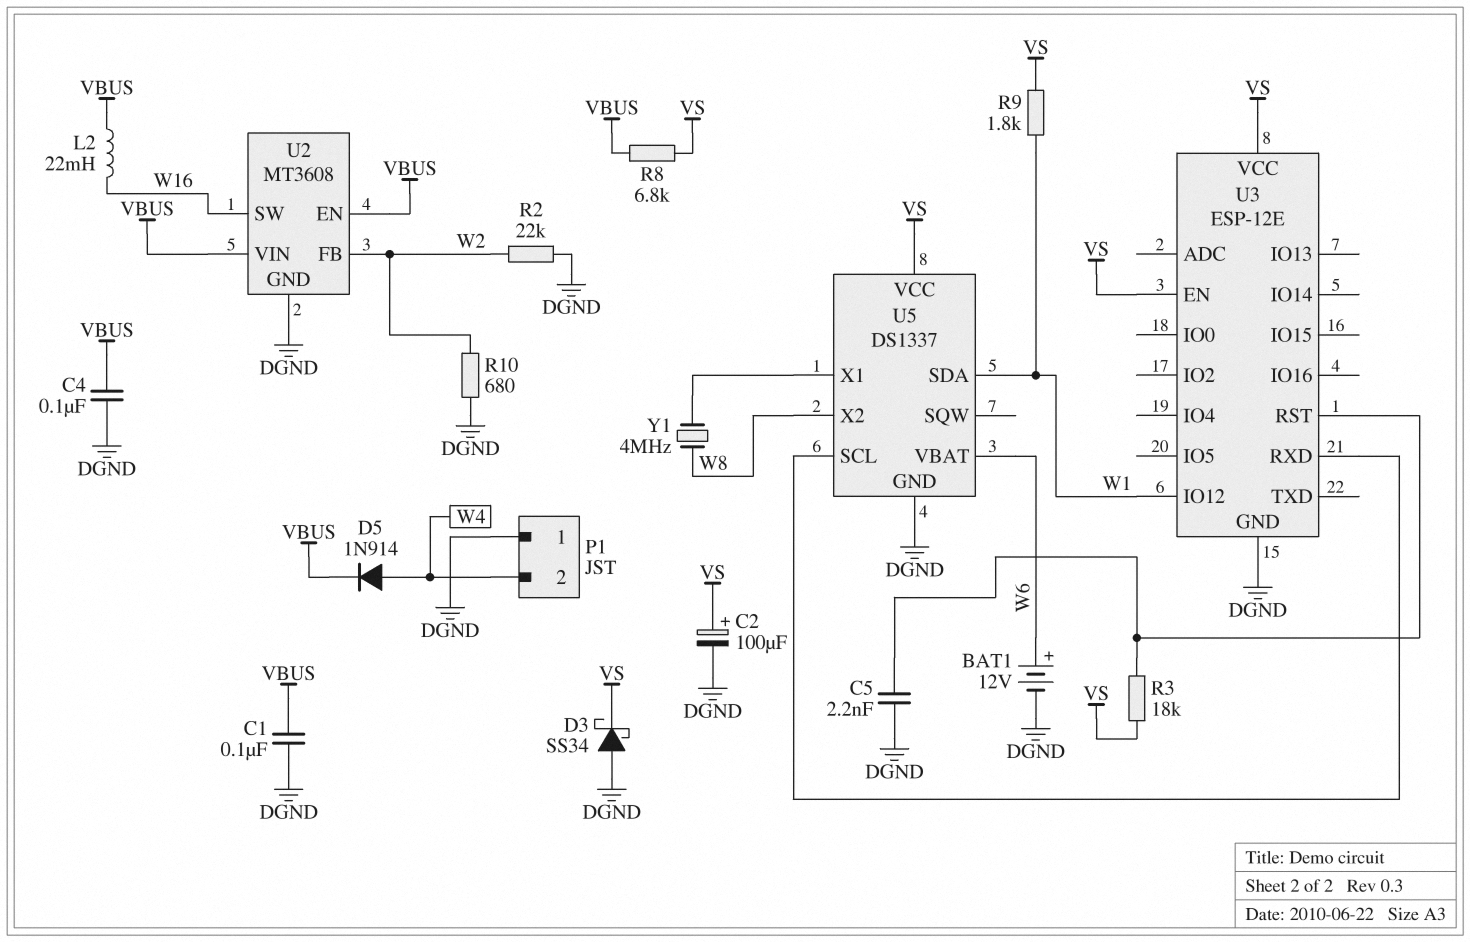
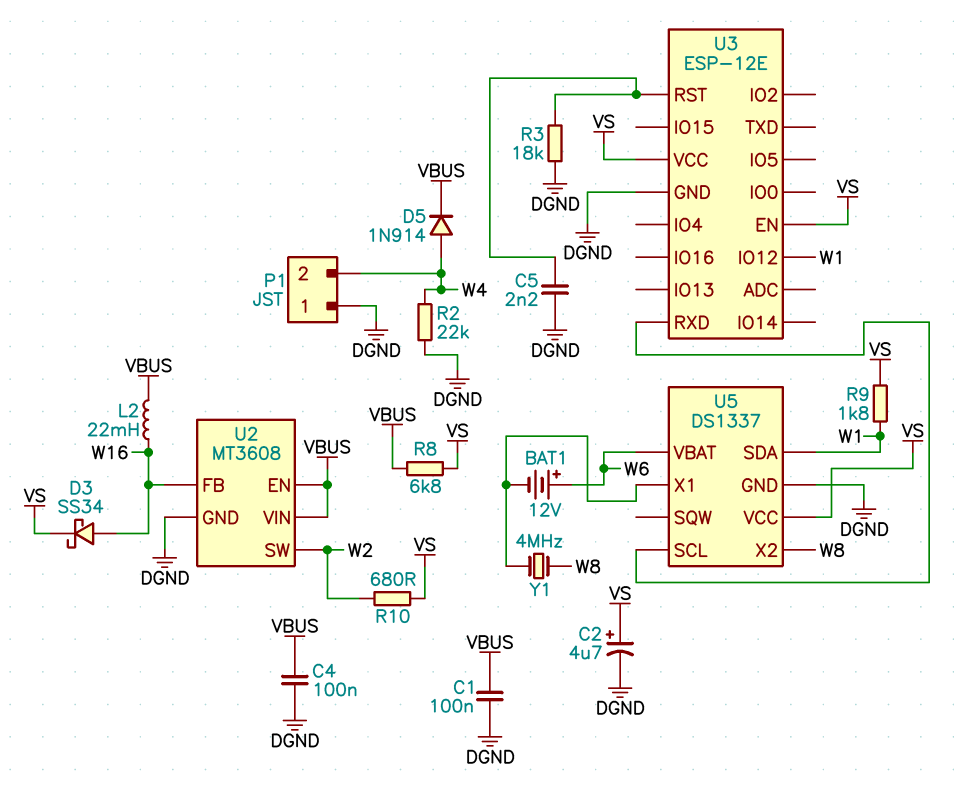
BAT1: 12V (plus W6, minus DGND) -> 12V (plus W6, minus U5/X1)
C2: 100uF (plus VS, minus DGND) -> 4.7uF (plus VS, minus DGND)
D3: schottky SS34 (A DGND, K VS) -> schottky SS34 (A W16, K VS)
R2: 22k (DGND, W2) -> 22k (DGND, W4)
R3: 18k (U3/RST, VS) -> 18k (DGND, U3/RST)
R10: 680 (DGND, W2) -> 680 (VS, W2)
U2 pin FB: W2 -> W16
U2 pin SW: W16 -> W2

